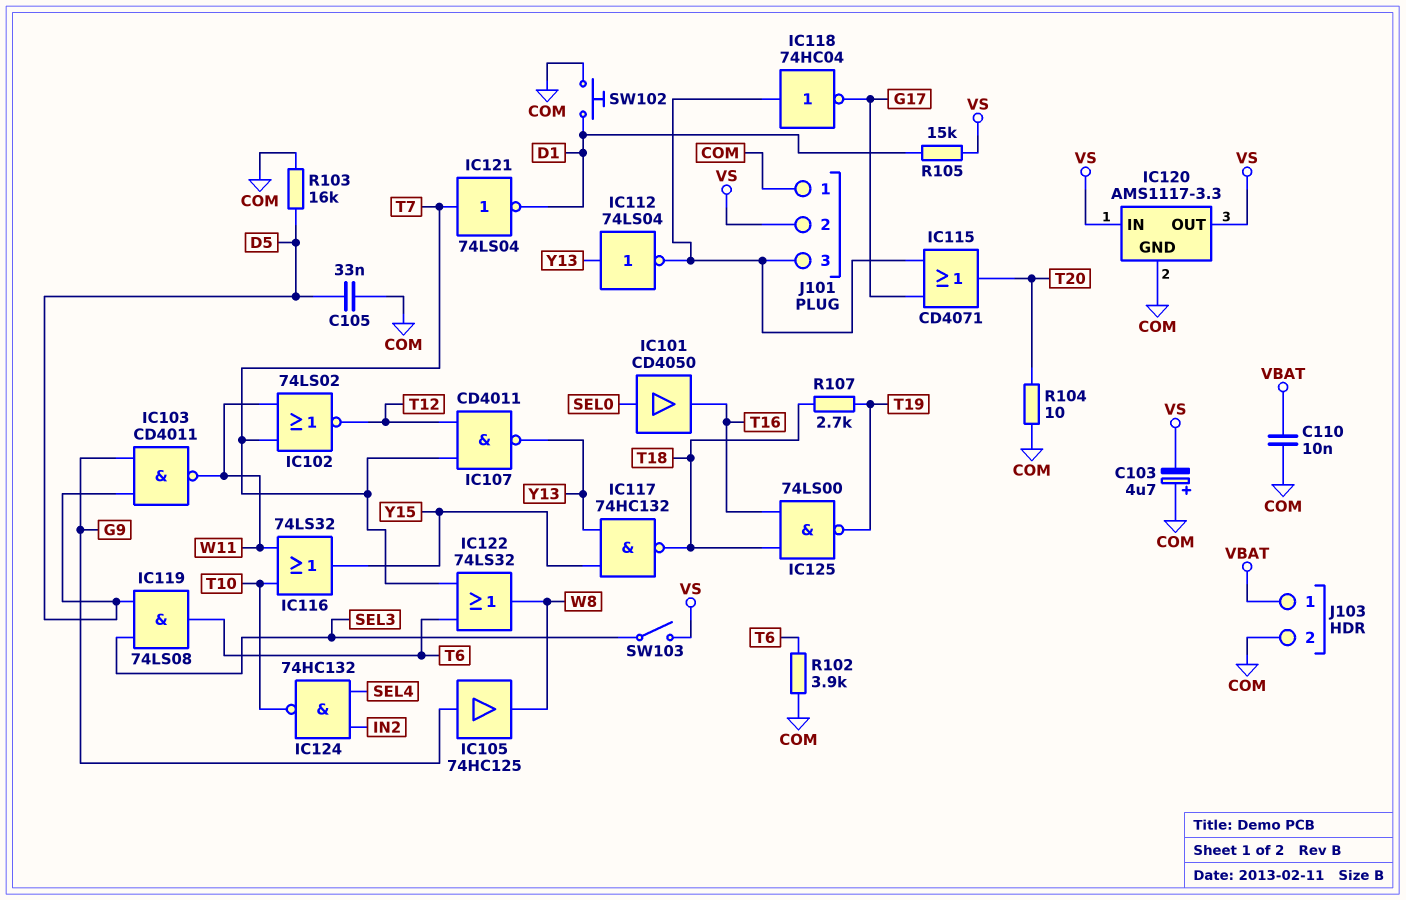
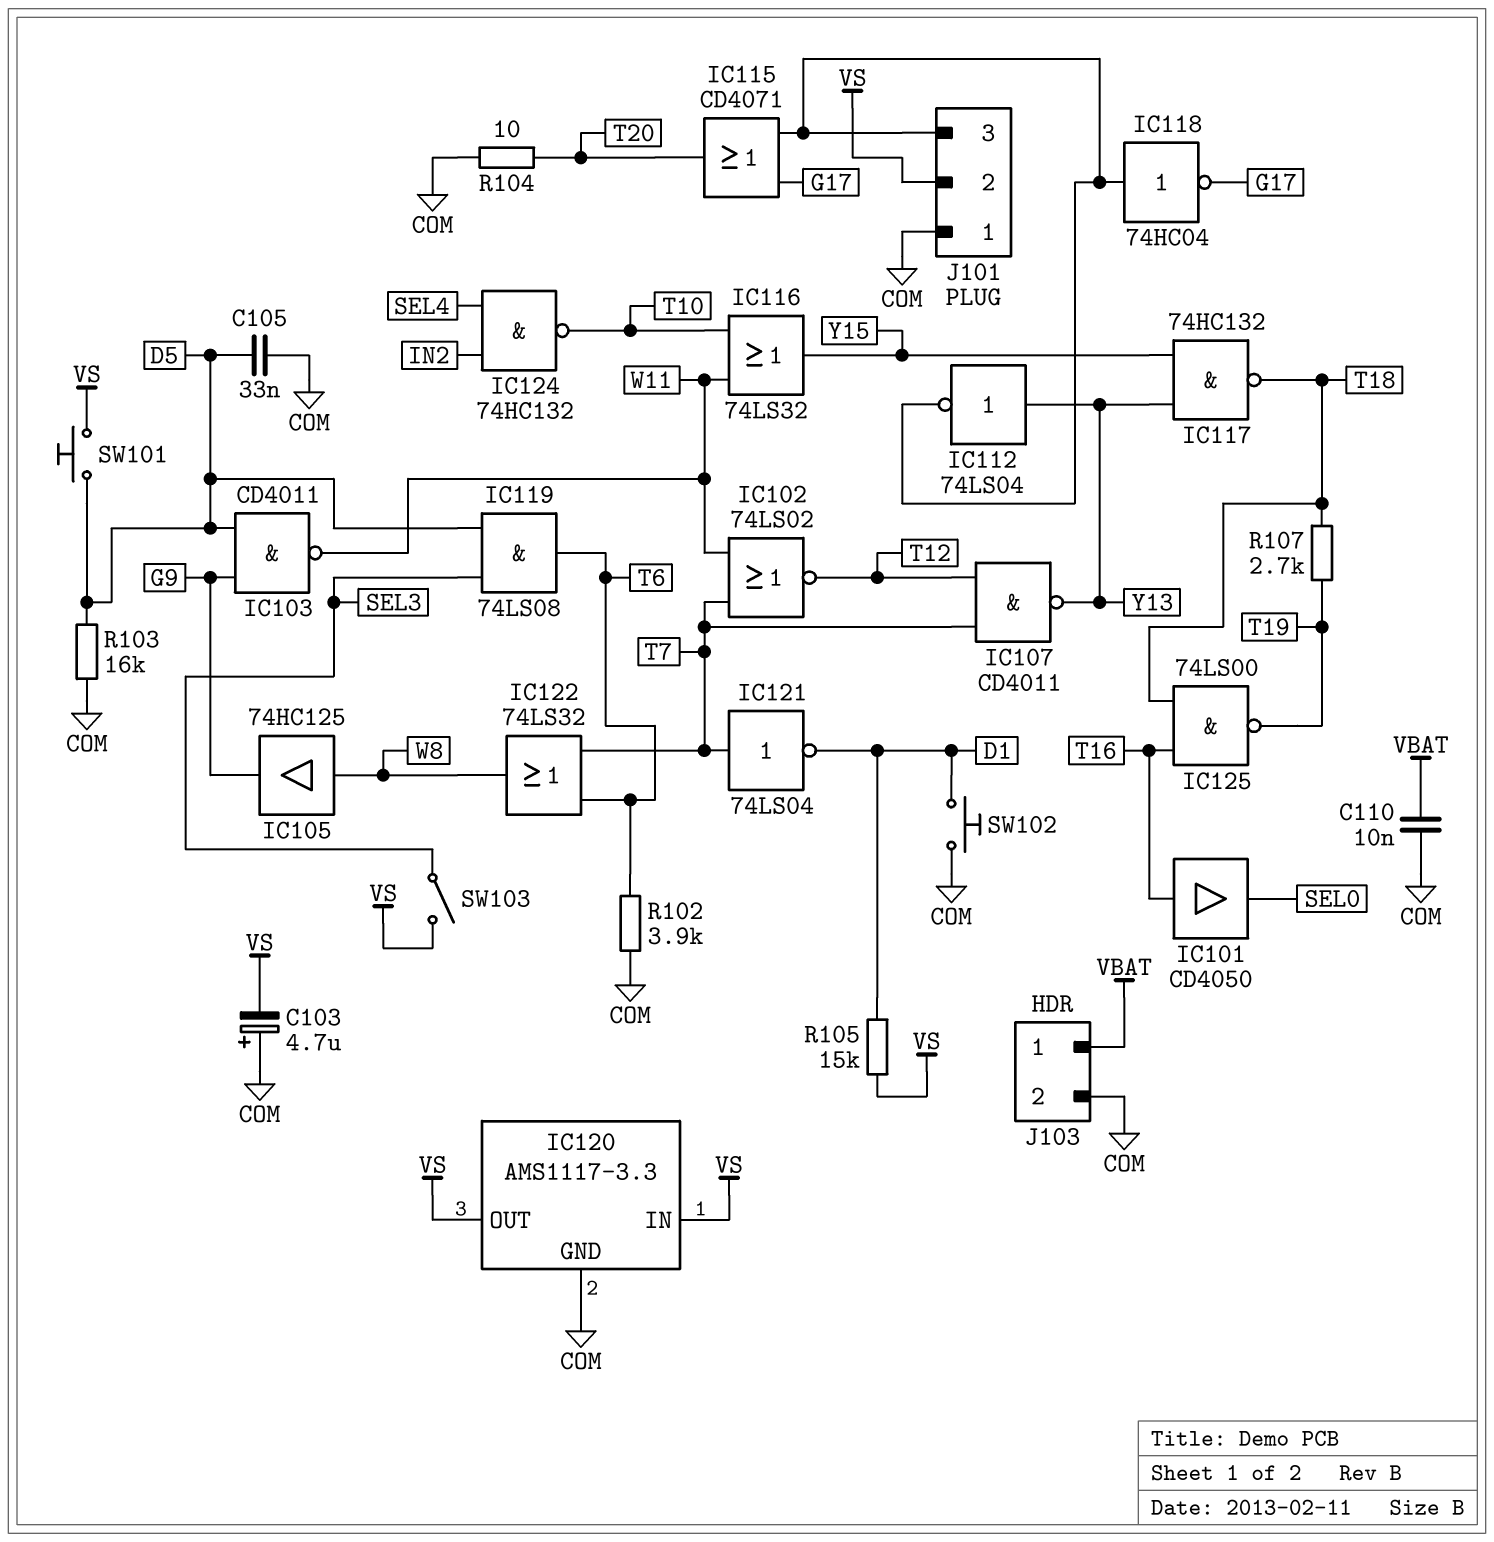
IC101: buffer CD4050 (in SEL0, out T16) -> buffer CD4050 (in T16, out SEL0)
IC105: buffer 74HC125 (in G9, out W8) -> buffer 74HC125 (in W8, out G9)
SW101: none -> button (D5, VS)

